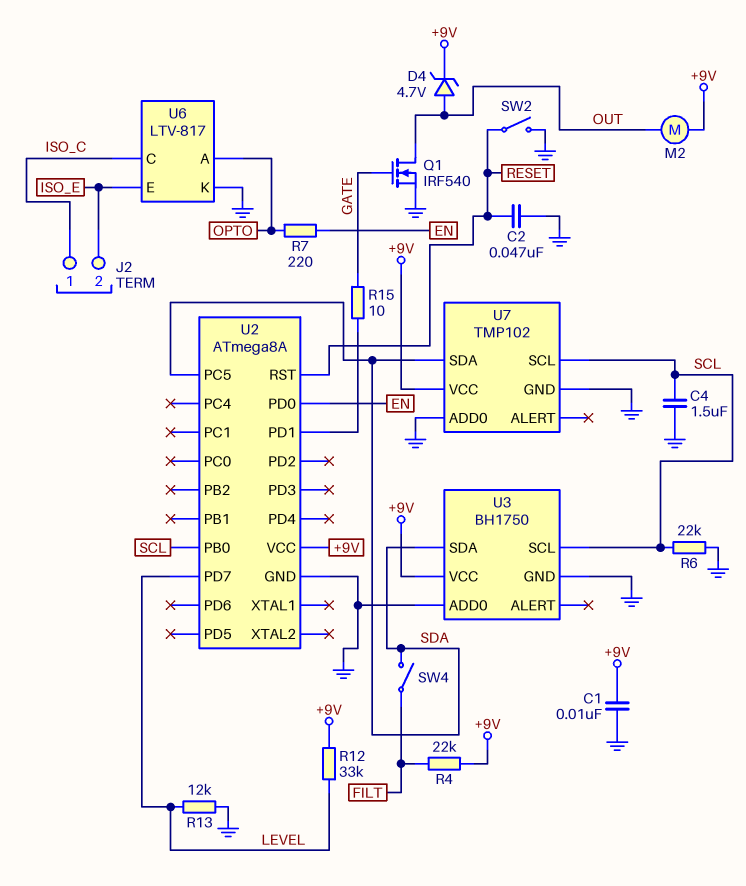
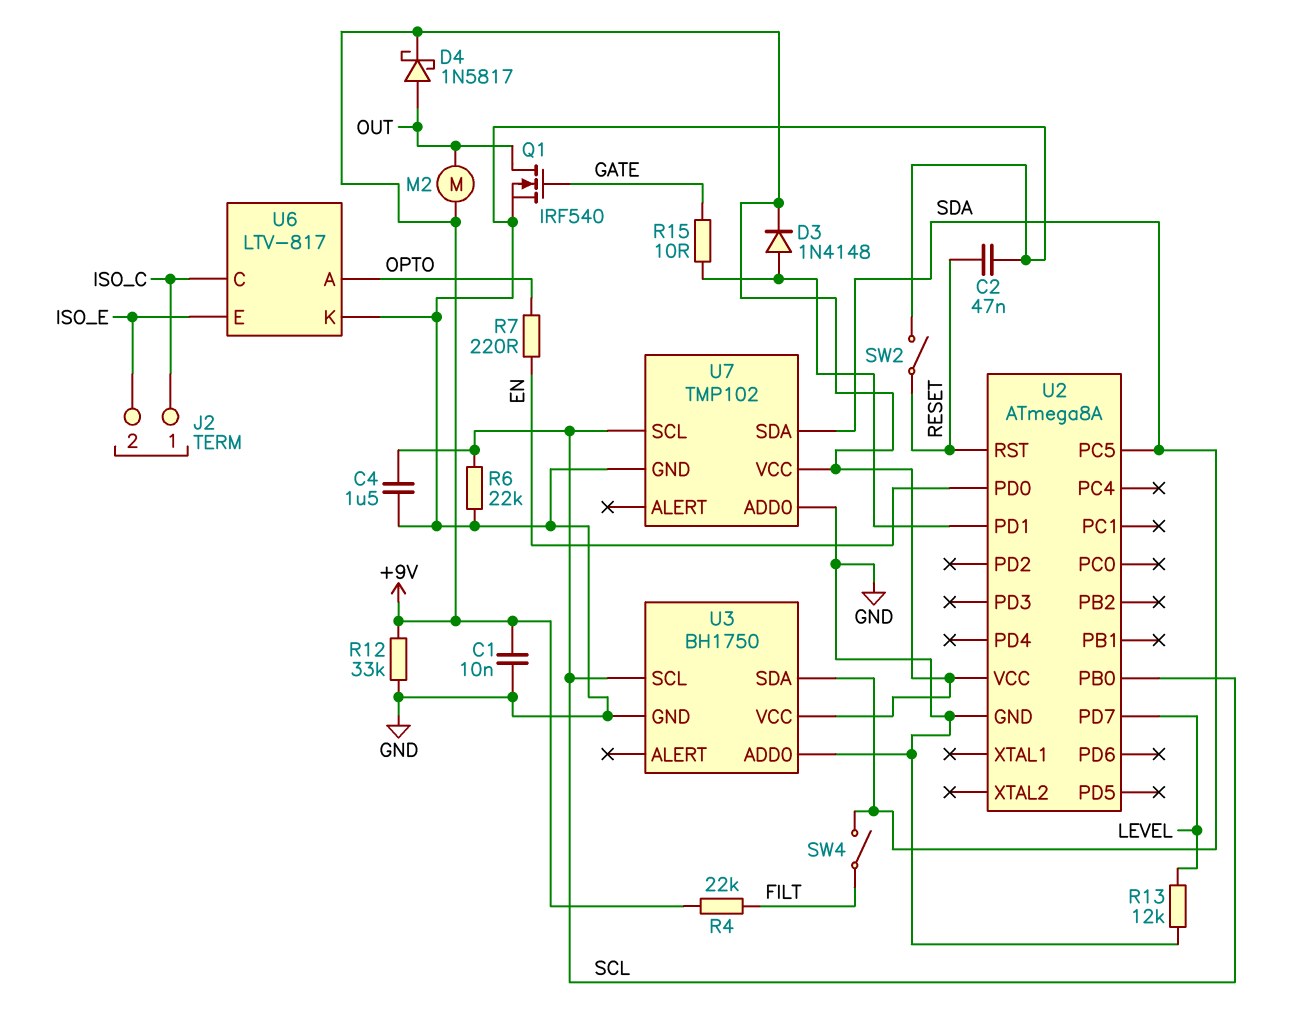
D3: none -> diode 1N4148 (A U2/PD1, K +9V)
D4: zener 4.7V (A OUT, K +9V) -> schottky 1N5817 (A OUT, K +9V)
R12: 33k (+9V, LEVEL) -> 33k (+9V, GND)

